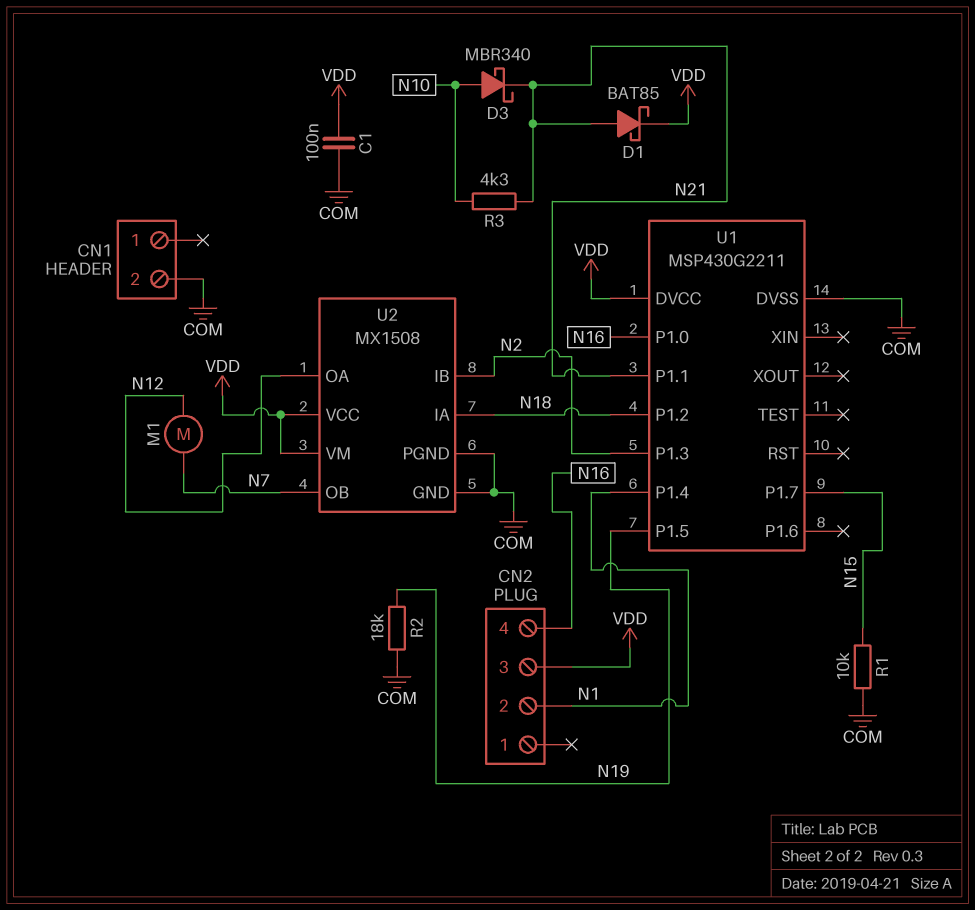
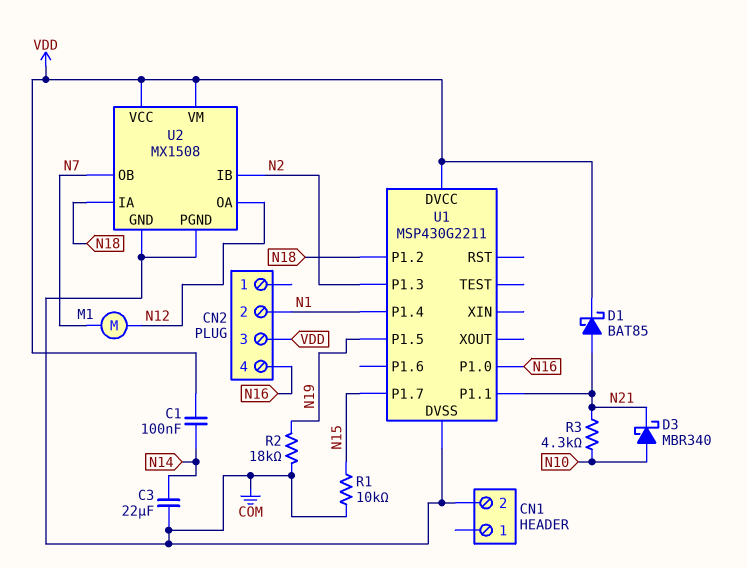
C1: 100nF (COM, VDD) -> 100nF (N14, VDD)
C3: none -> 22uF (COM, N14)

